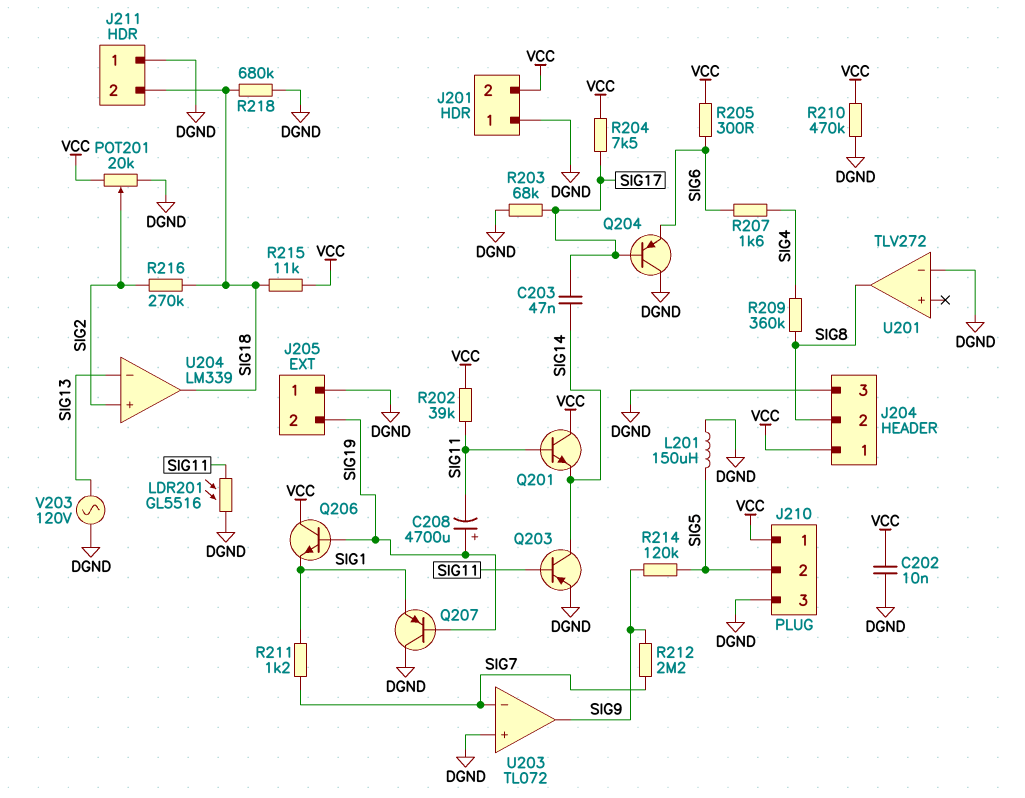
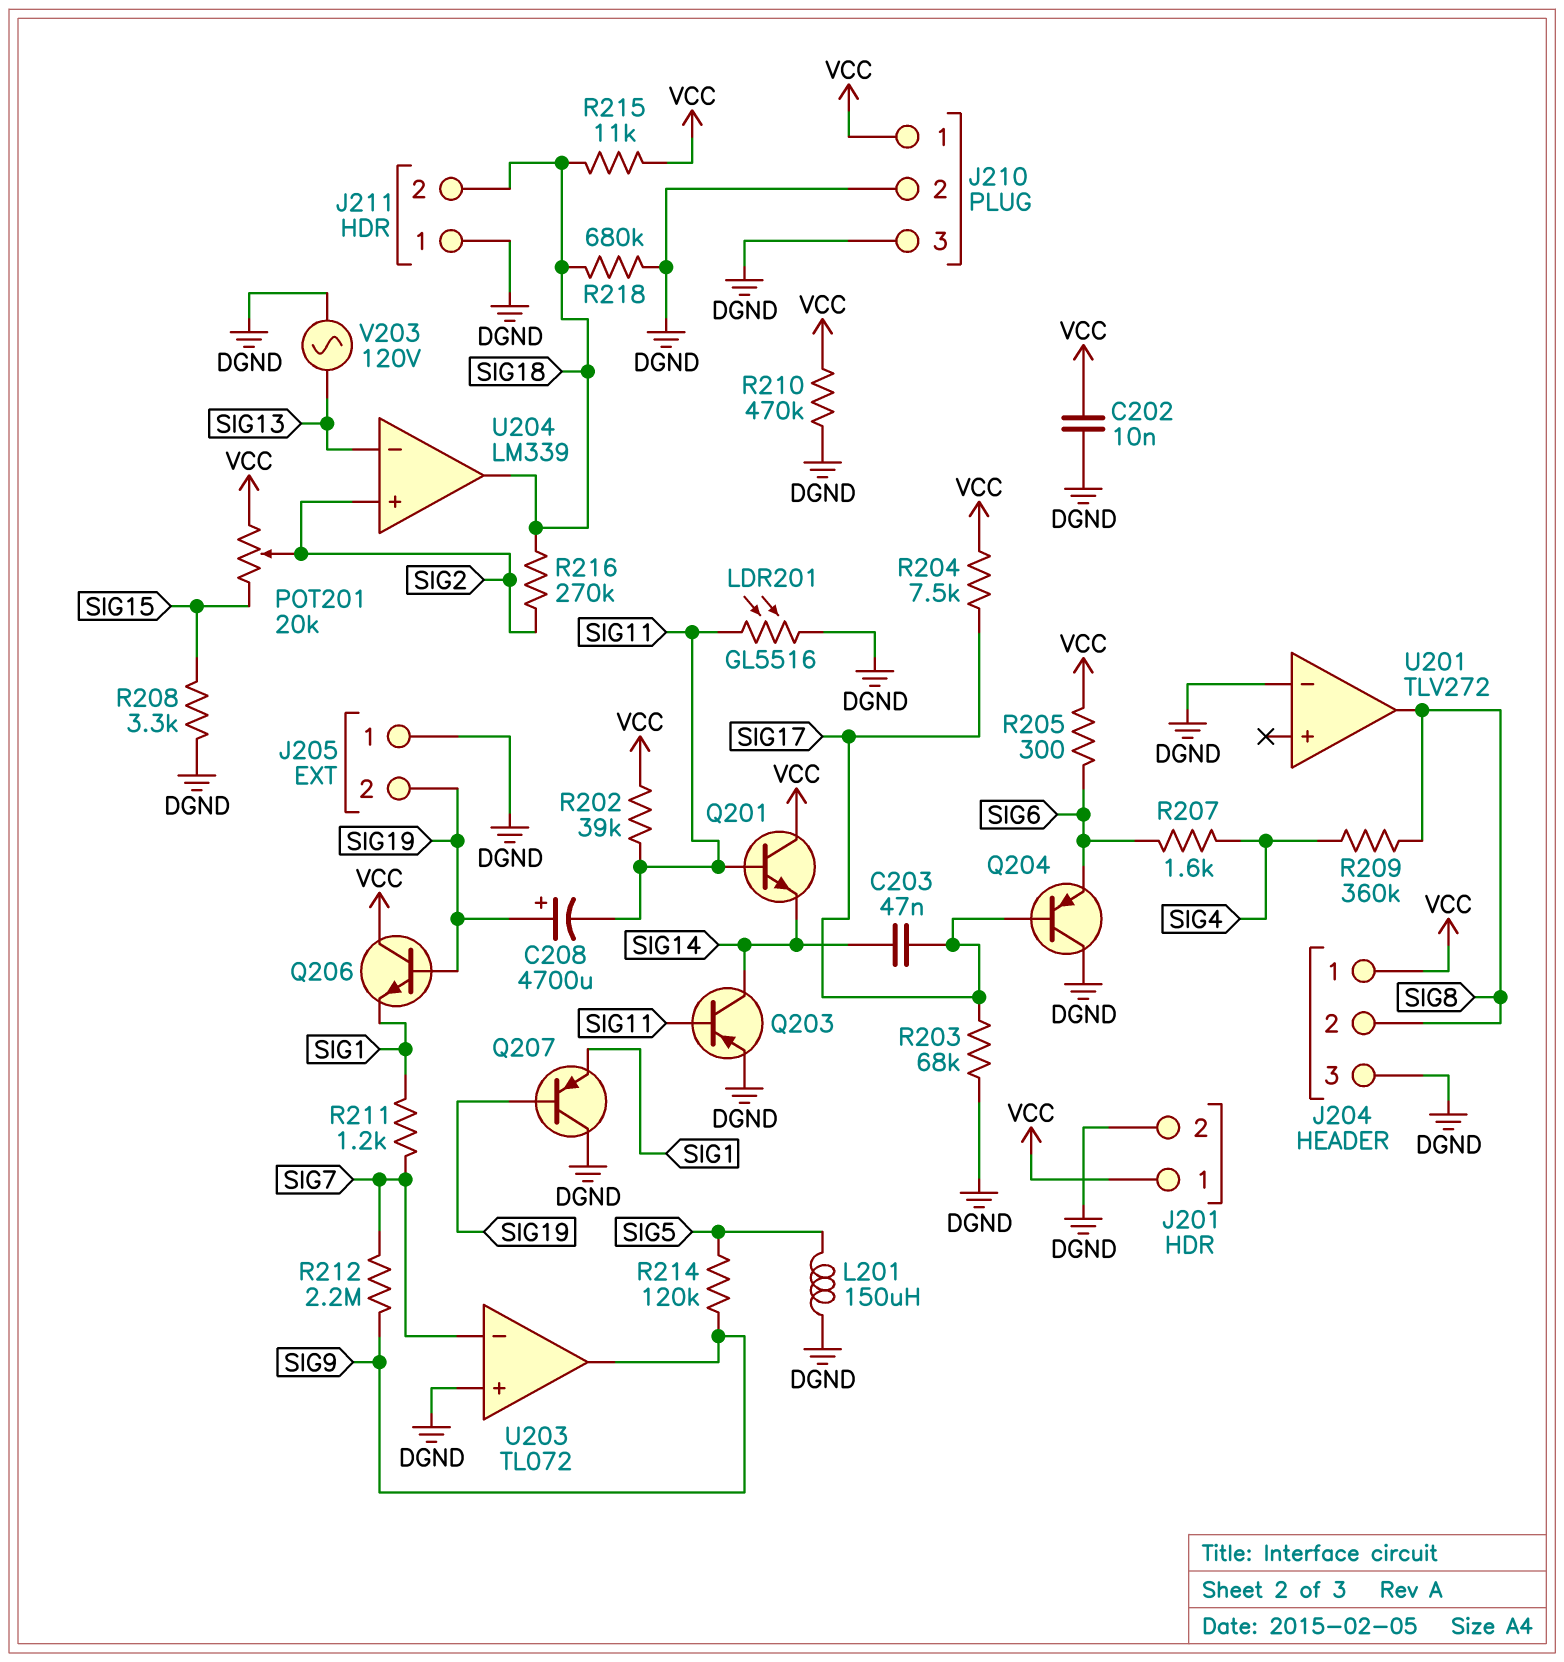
J201 pin 1: DGND -> VCC
J201 pin 2: VCC -> DGND
J210 pin 2: SIG5 -> DGND
POT201: 20k (DGND, VCC, wiper SIG2) -> 20k (SIG15, VCC, wiper SIG2)
R208: none -> 3.3k (DGND, SIG15)

